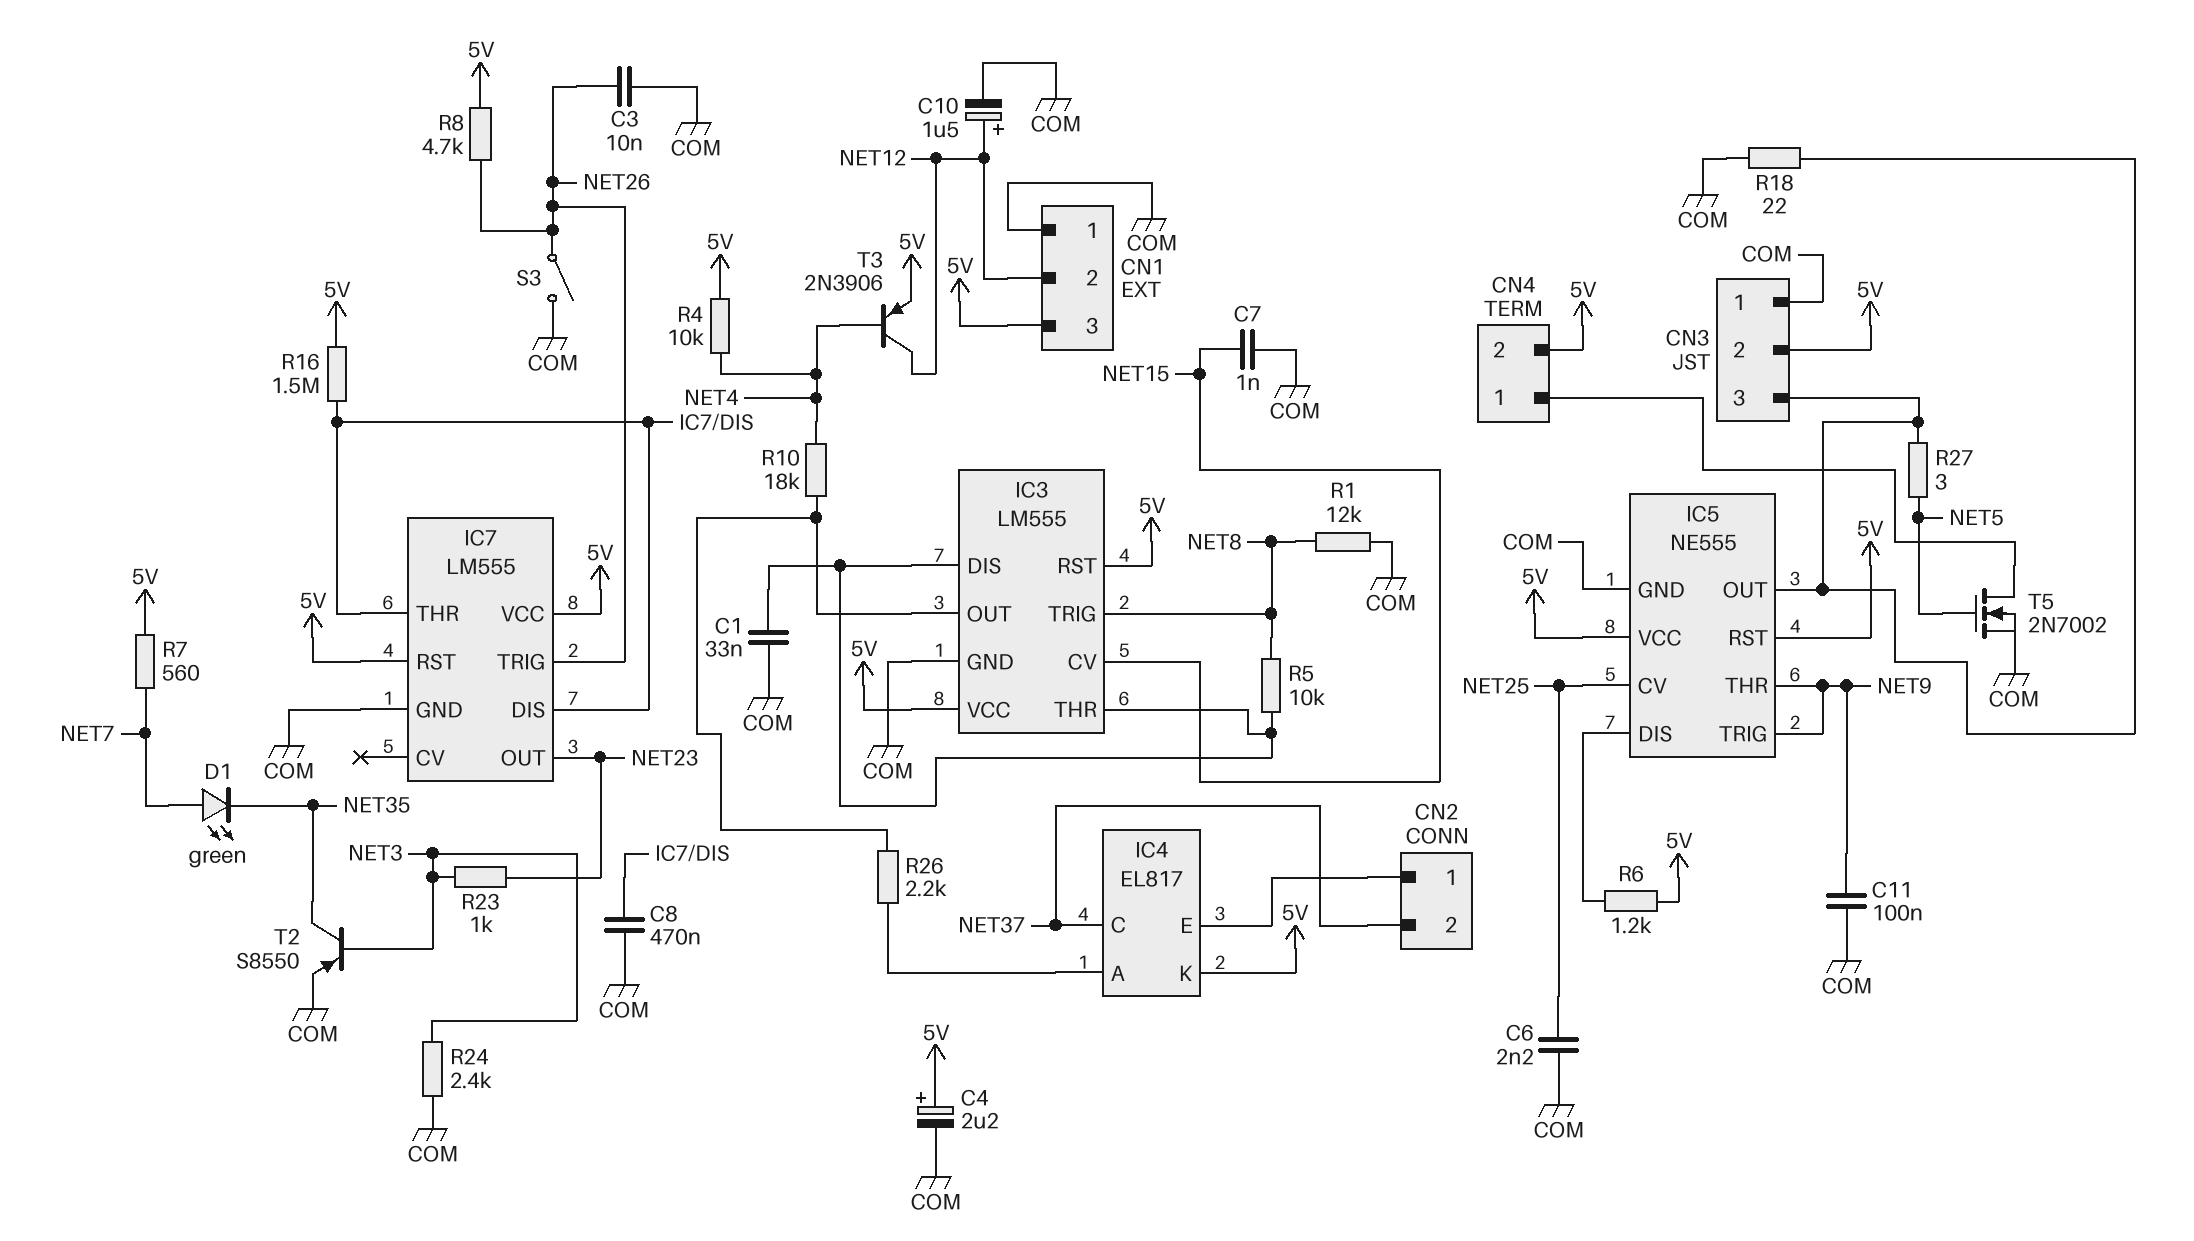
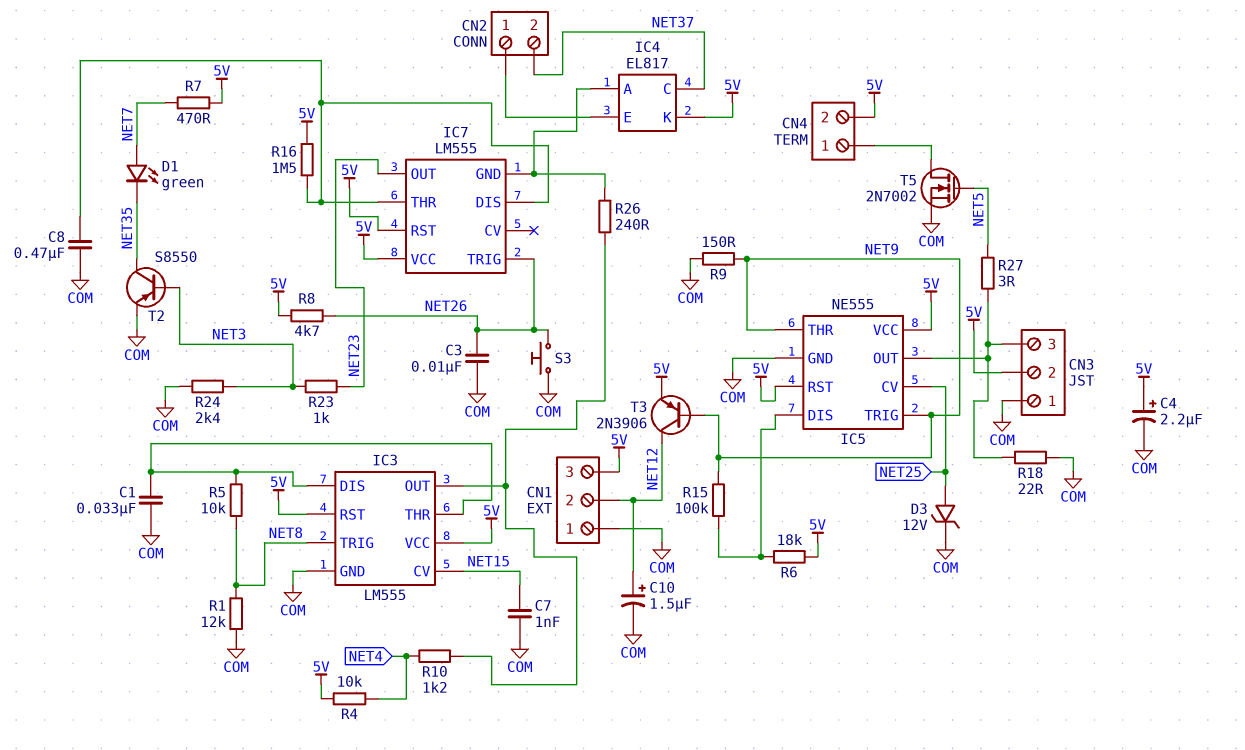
C6: 2.2nF (COM, NET25) -> none
C11: 100nF (COM, NET9) -> none
D3: none -> zener 12V (A NET25, K COM)
IC7 pin GND: COM -> IC4/A
R6: 1.2k (5V, IC5/DIS) -> 18k (5V, IC5/DIS)
R7: 560 (5V, NET7) -> 470 (5V, NET7)
R9: none -> 150 (COM, NET9)
R10: 18k (IC3/OUT, NET4) -> 1.2k (IC3/OUT, NET4)
R15: none -> 100k (IC5/DIS, NET9)
R26: 2.2k (IC3/OUT, IC4/A) -> 240 (IC3/OUT, IC4/A)
S3: switch (COM, NET26) -> button (COM, NET26)
T3: PNP 2N3906 (B NET4, C NET12, E 5V) -> PNP 2N3906 (B NET9, C NET12, E 5V)

